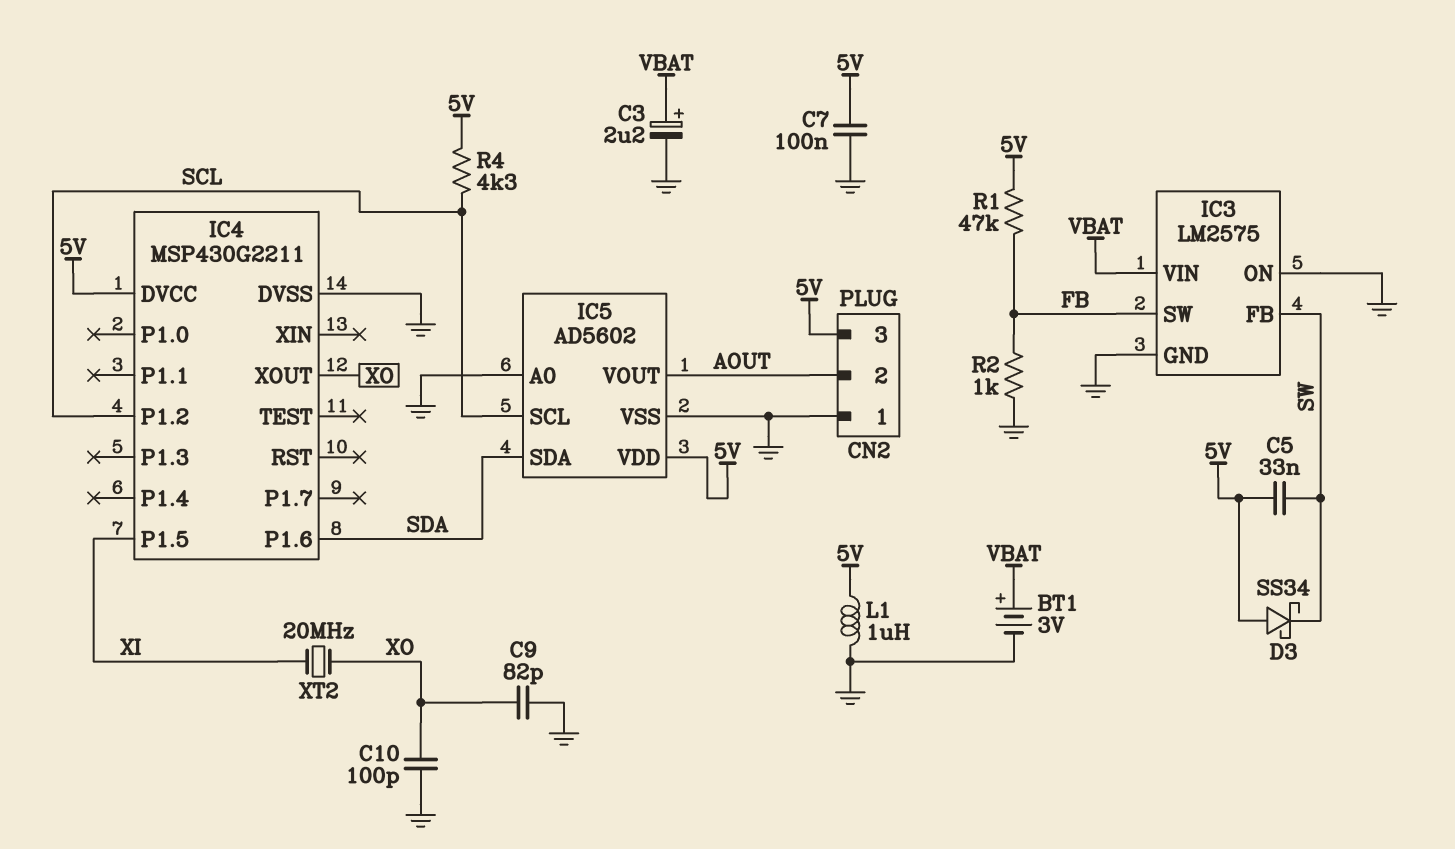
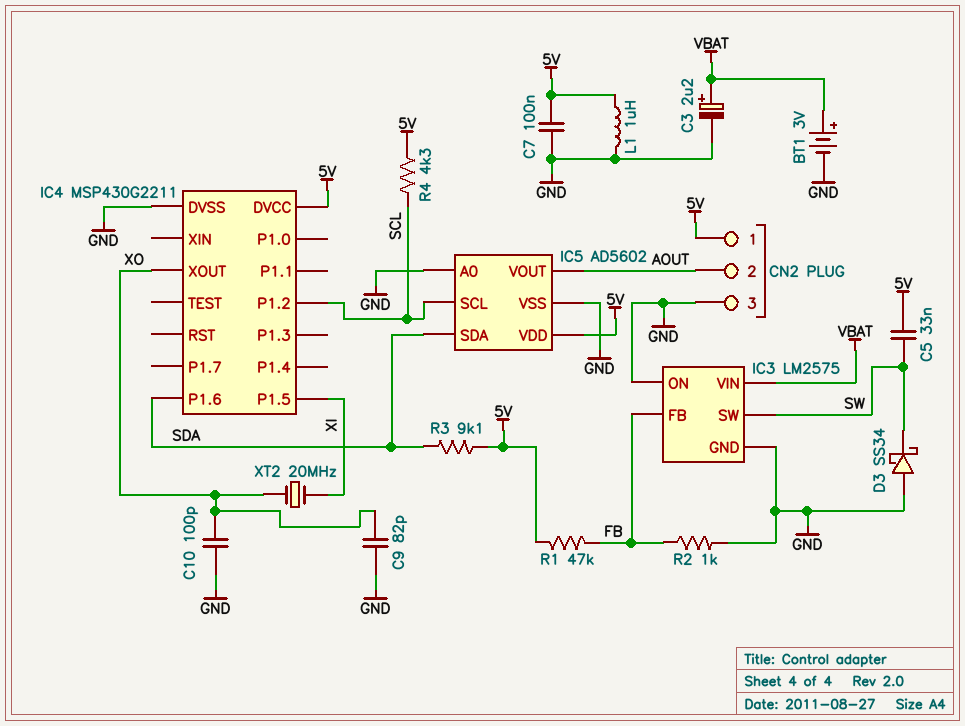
CN2 pin 1: GND -> 5V
CN2 pin 3: 5V -> GND
D3: schottky SS34 (A 5V, K SW) -> schottky SS34 (A GND, K SW)
IC3 pin FB: SW -> FB
IC3 pin SW: FB -> SW
R3: none -> 9.1k (5V, SDA)

